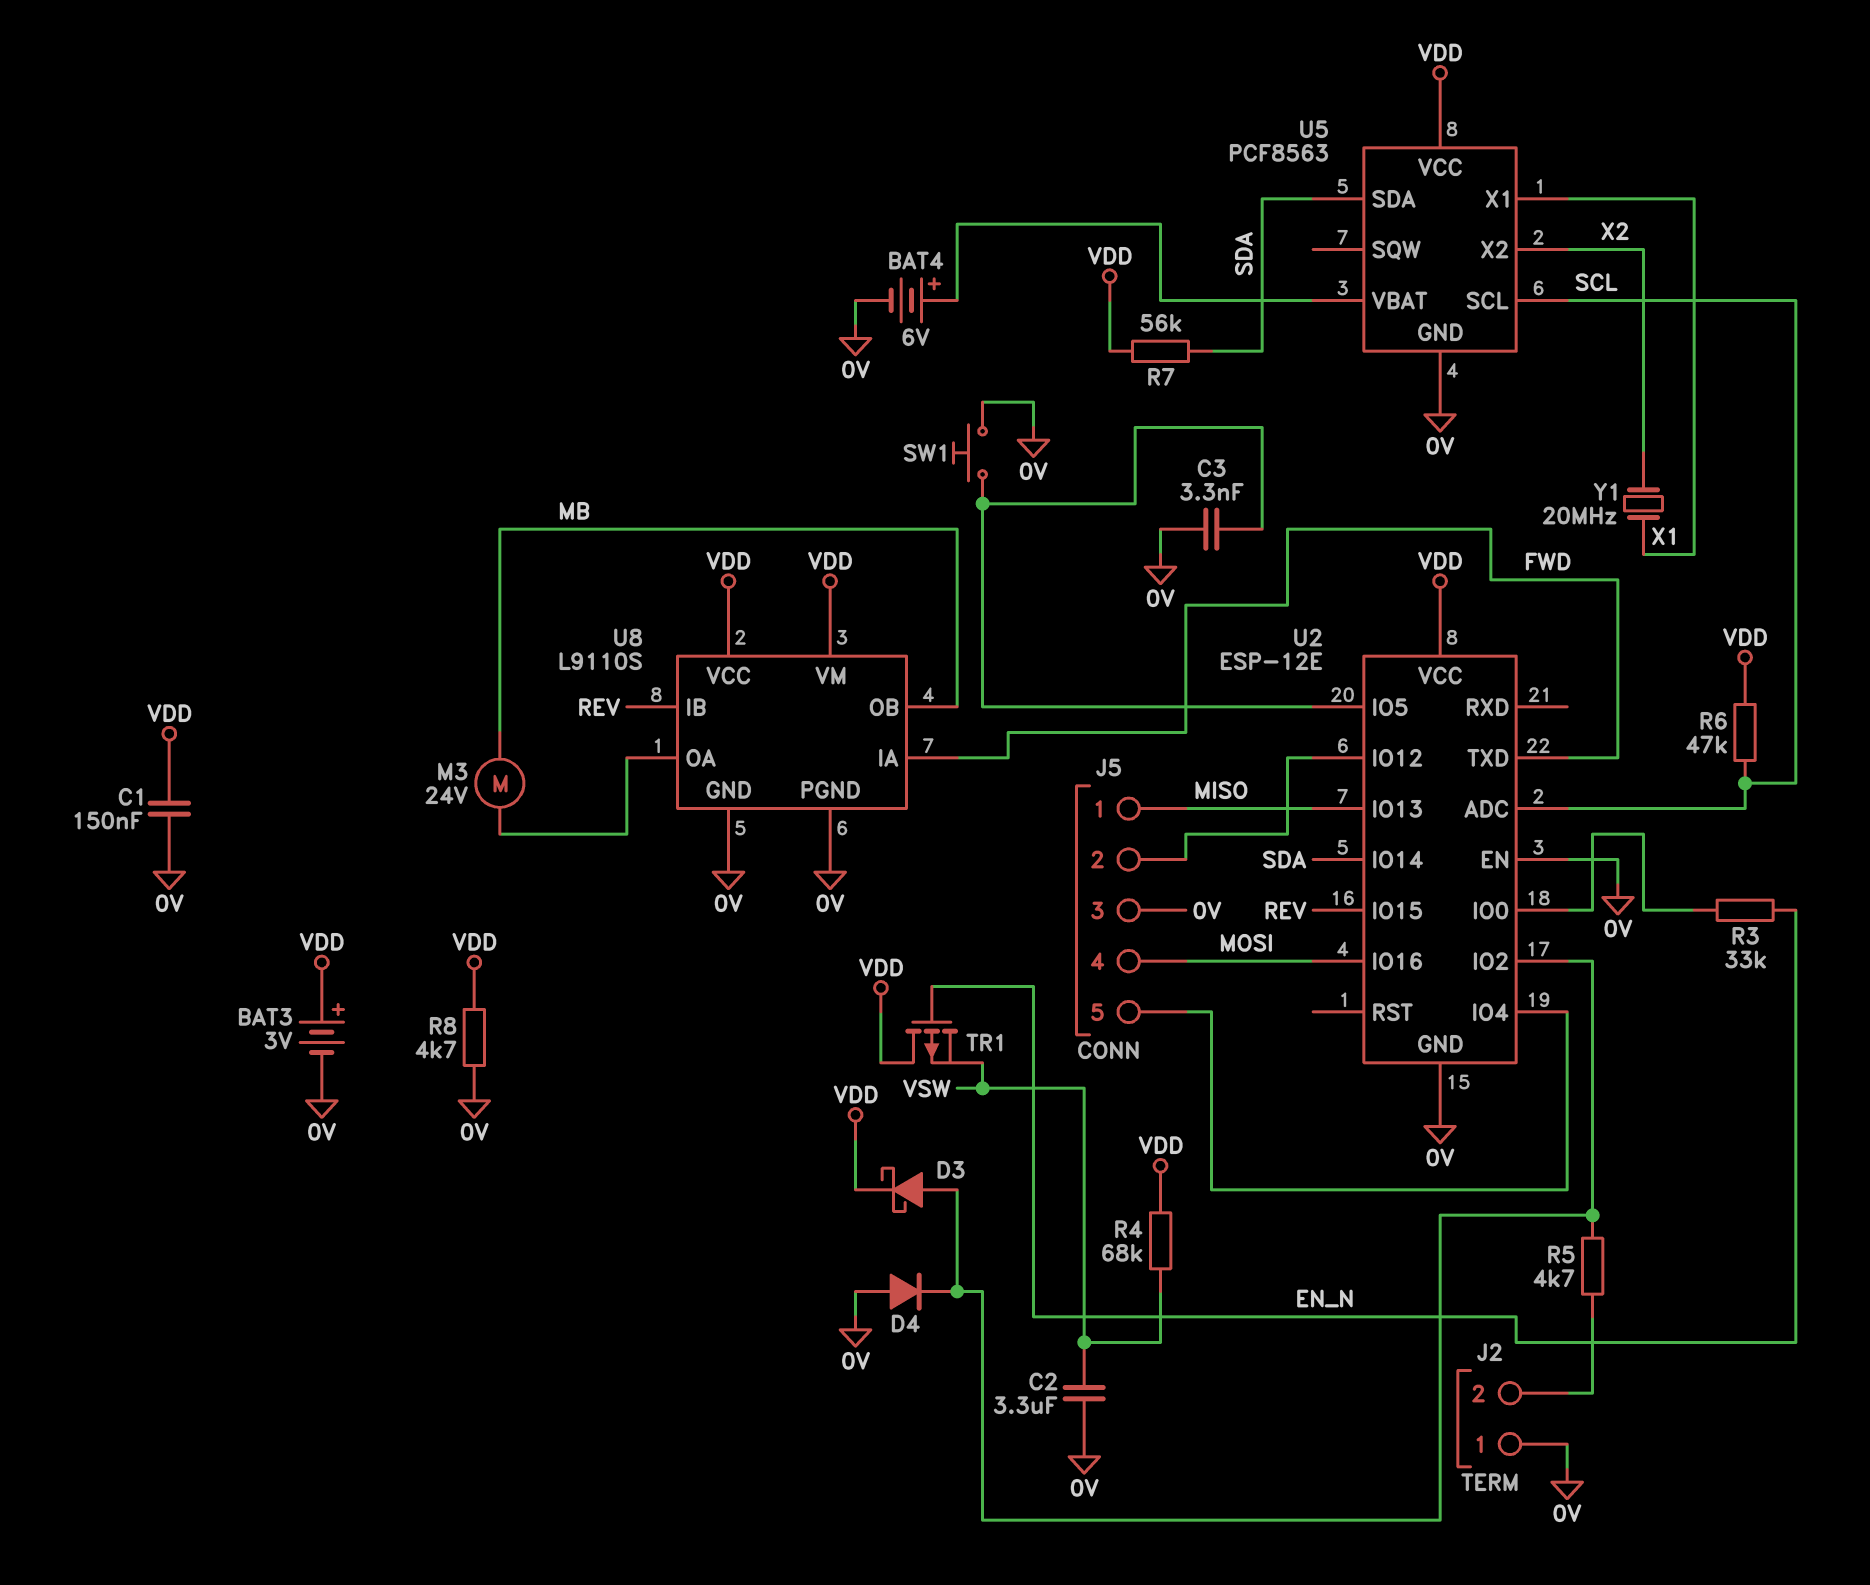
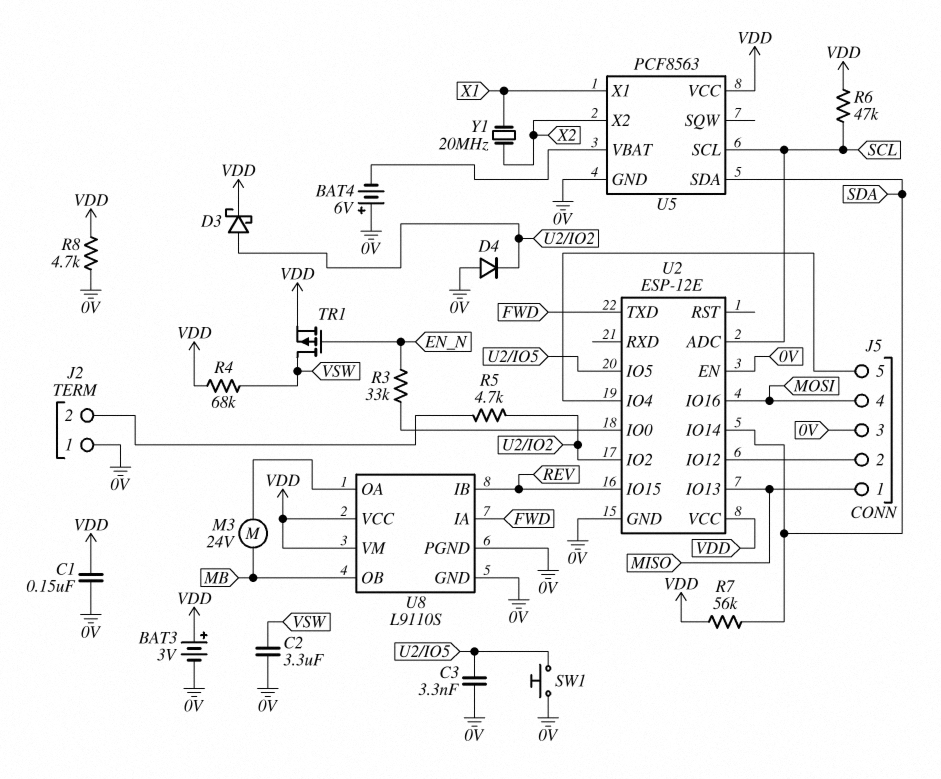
BAT4: 6V (plus U5/VBAT, minus 0V) -> 6V (plus 0V, minus U5/VBAT)
TR1: PMOS (G EN_N, D VDD, S VSW) -> PMOS (G EN_N, D VSW, S VDD)

